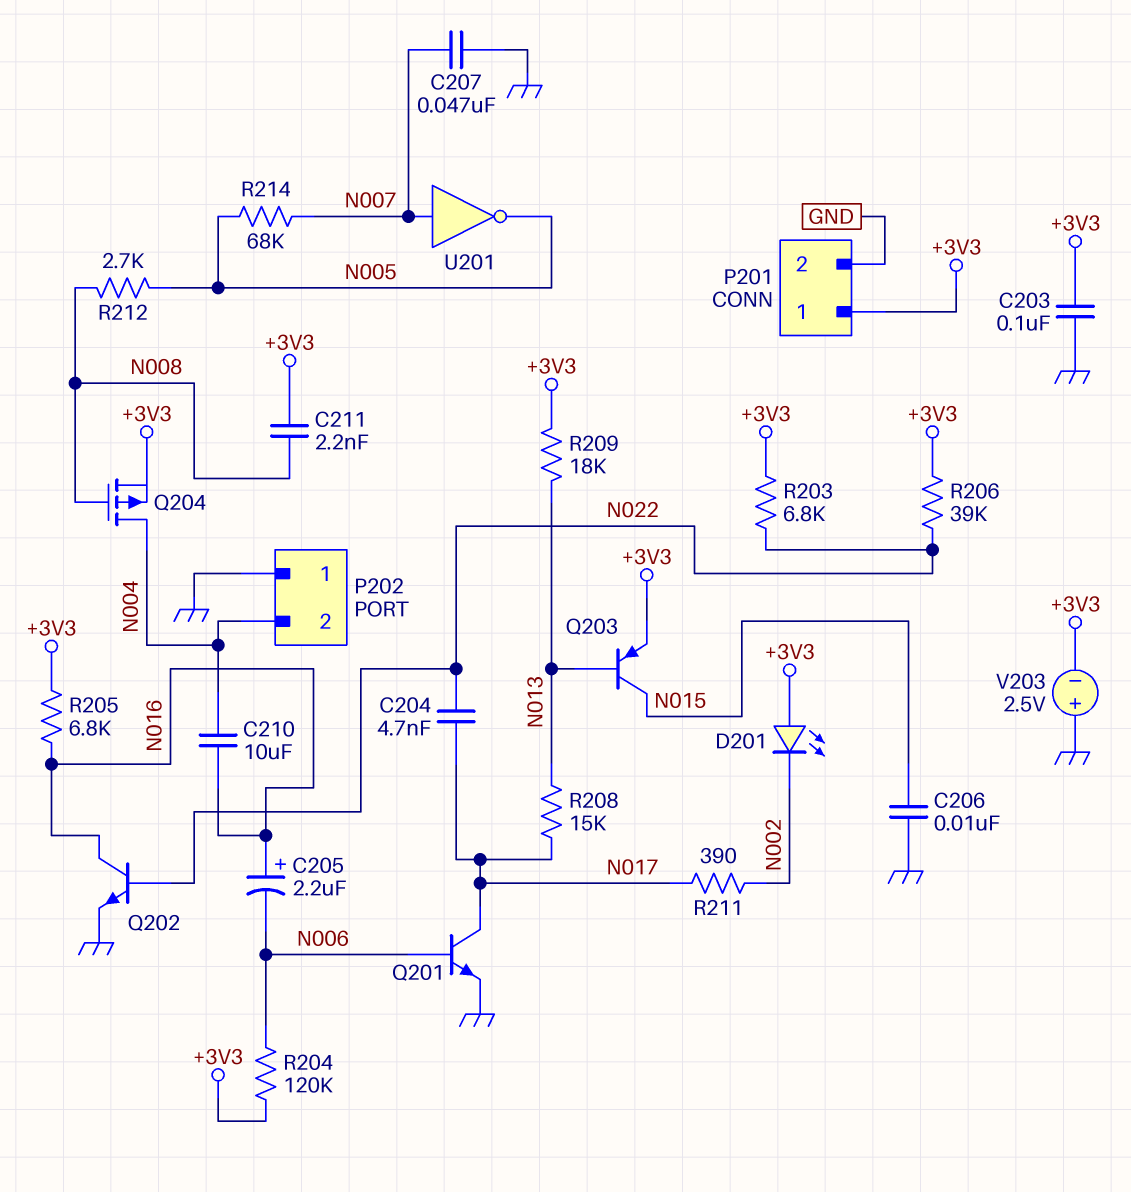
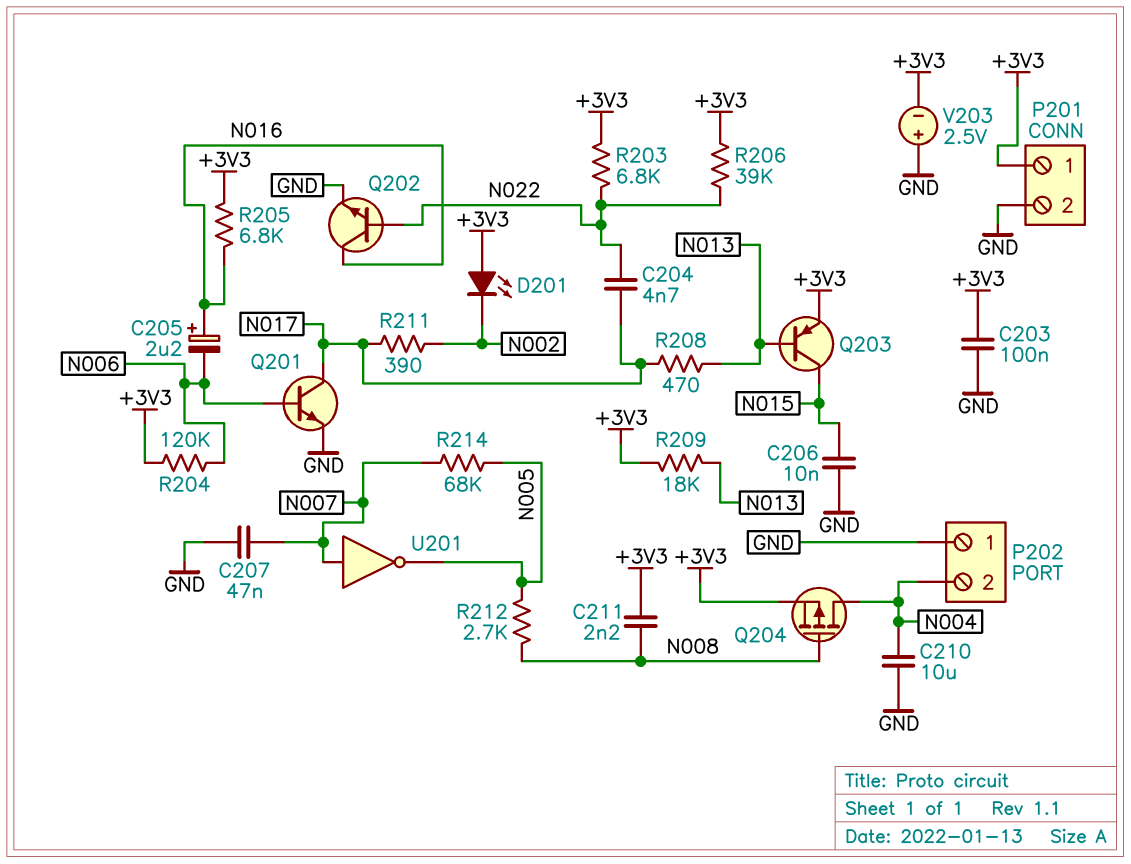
C210: 10uF (N004, N016) -> 10uF (GND, N004)
R208: 15k (N013, N017) -> 470 (N013, N017)

